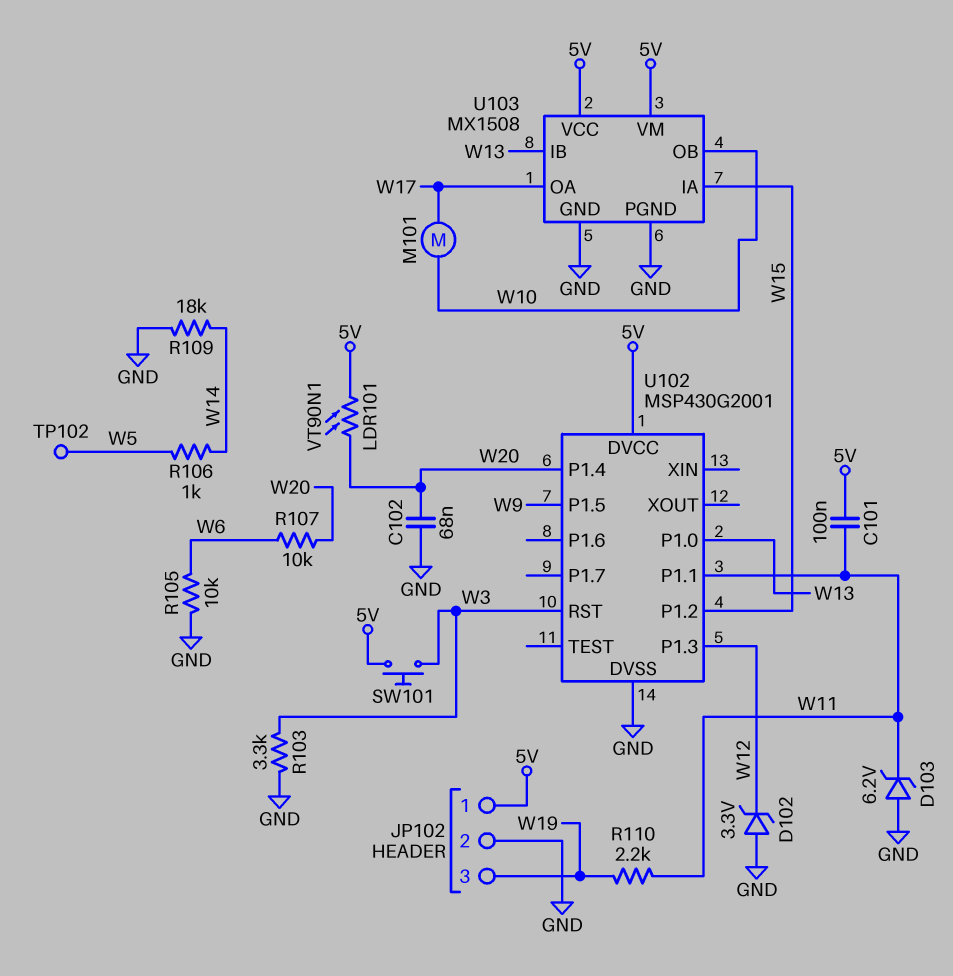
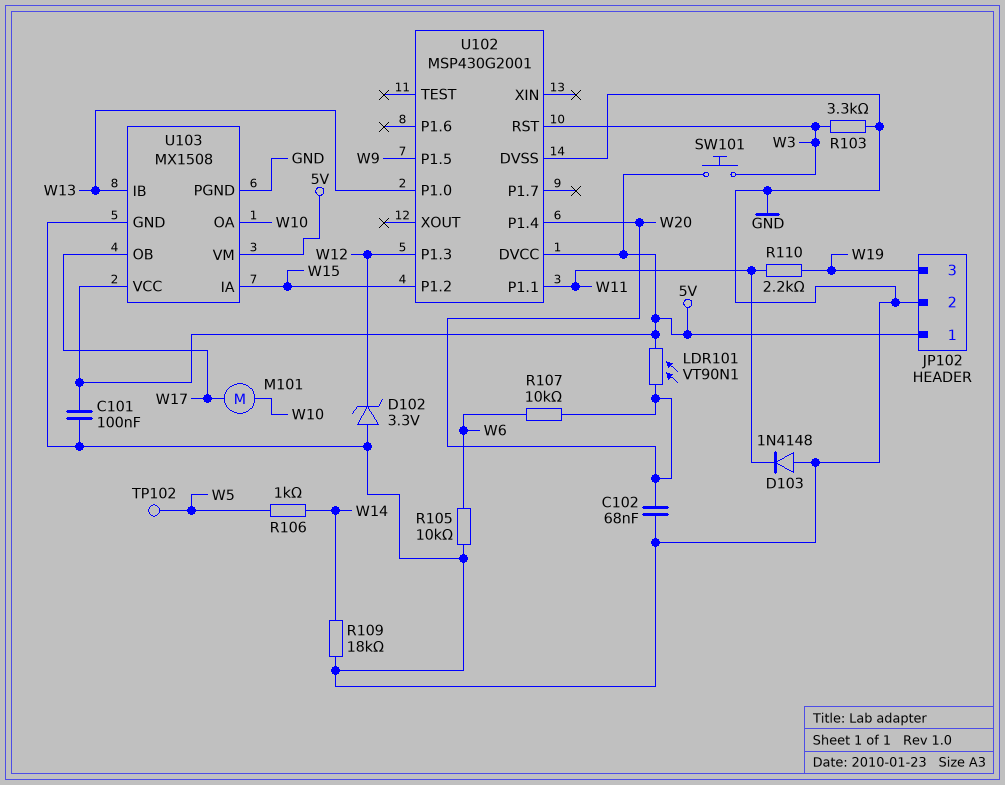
C101: 100nF (5V, W11) -> 100nF (5V, GND)
D103: zener 6.2V (A GND, K W11) -> diode 1N4148 (A GND, K W11)
U103 pin OA: W17 -> W10
U103 pin OB: W10 -> W17

